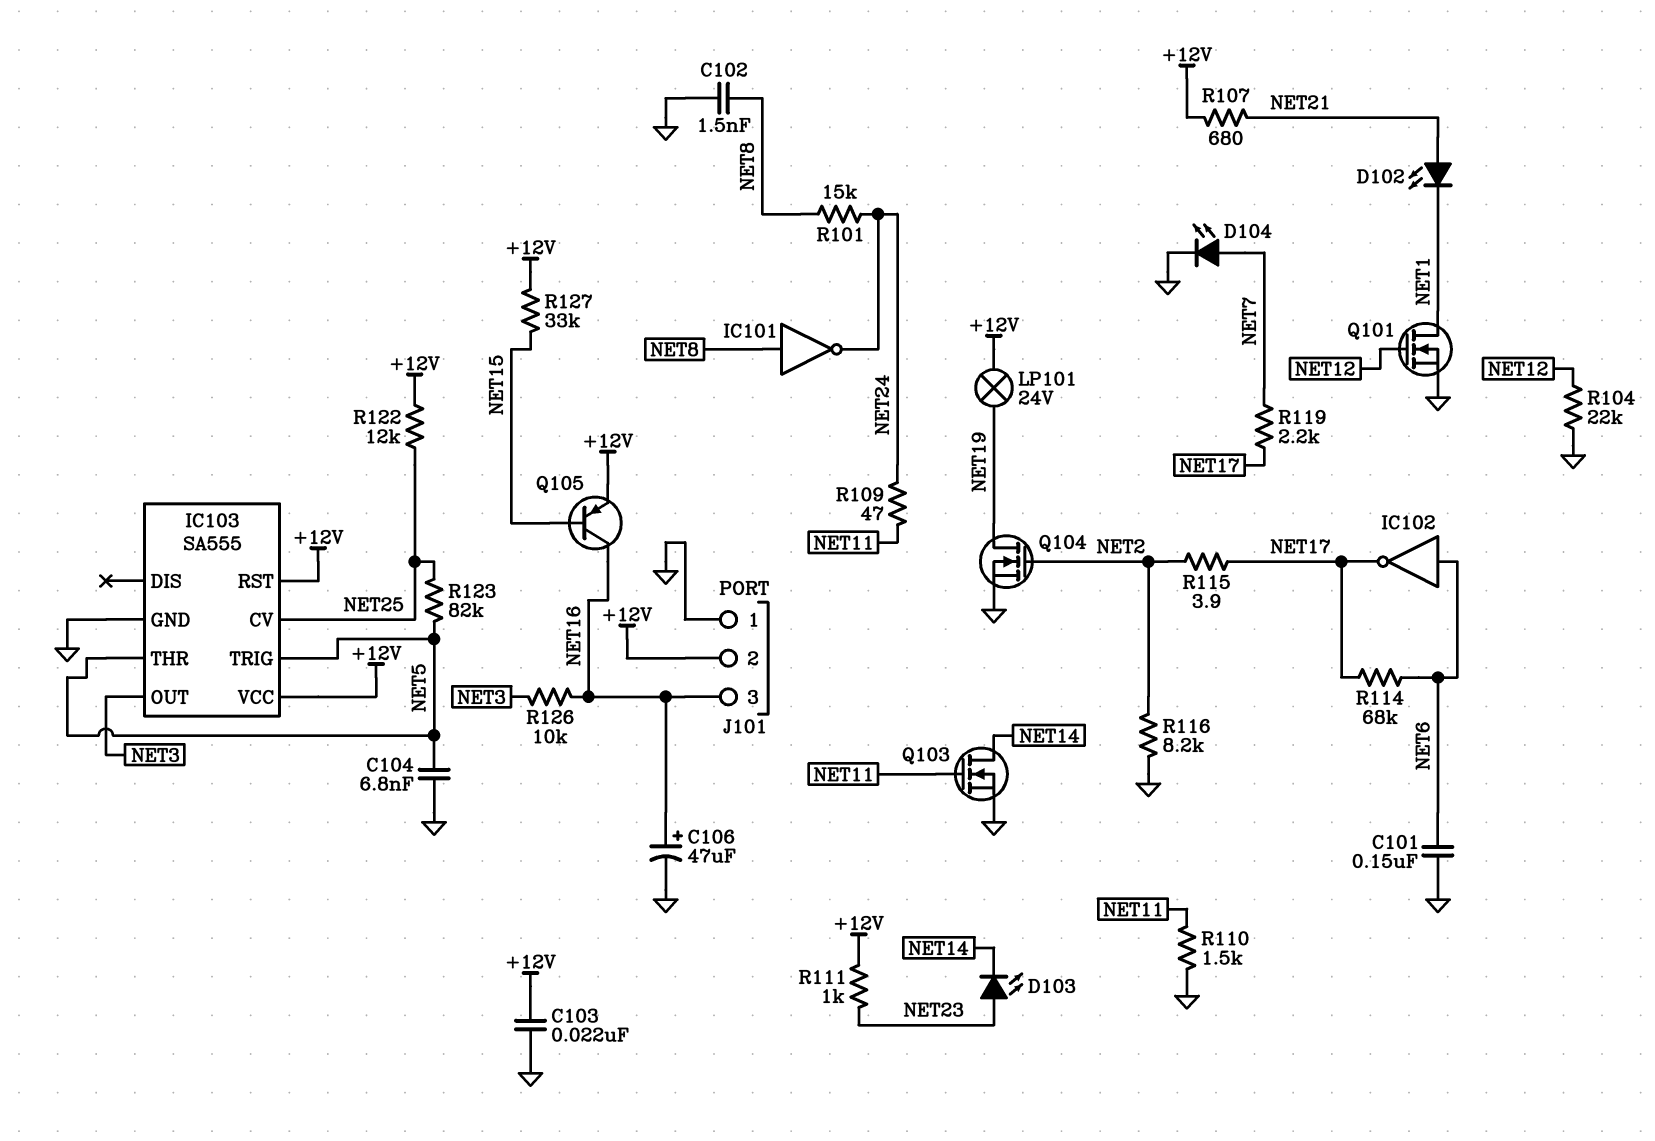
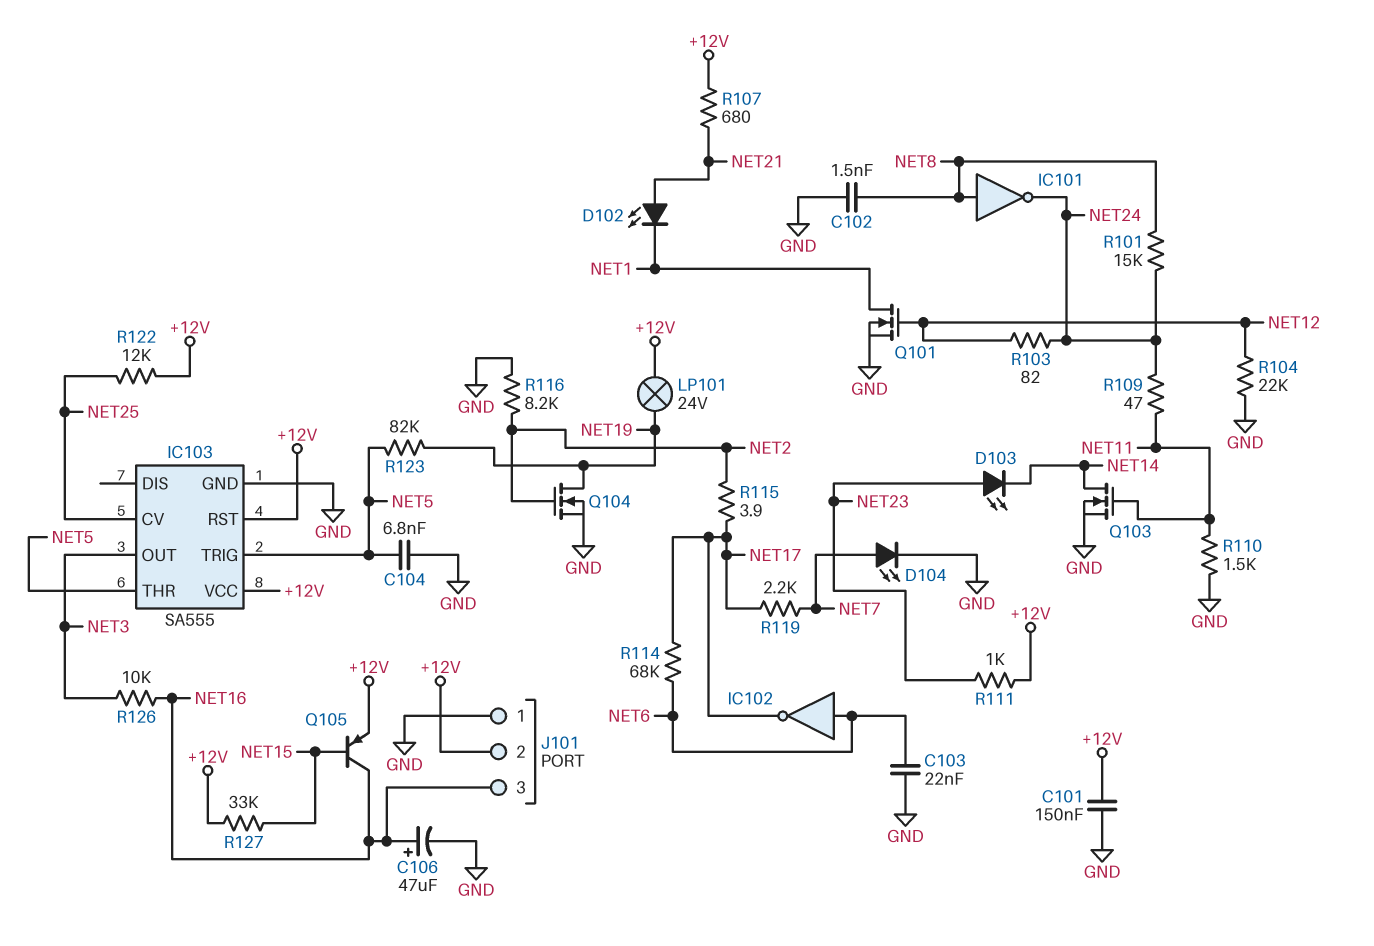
C101: 150nF (GND, NET6) -> 150nF (+12V, GND)
C103: 22nF (+12V, GND) -> 22nF (GND, NET6)
R103: none -> 82 (NET12, NET24)
R123: 82k (NET5, NET25) -> 82k (NET5, NET19)

